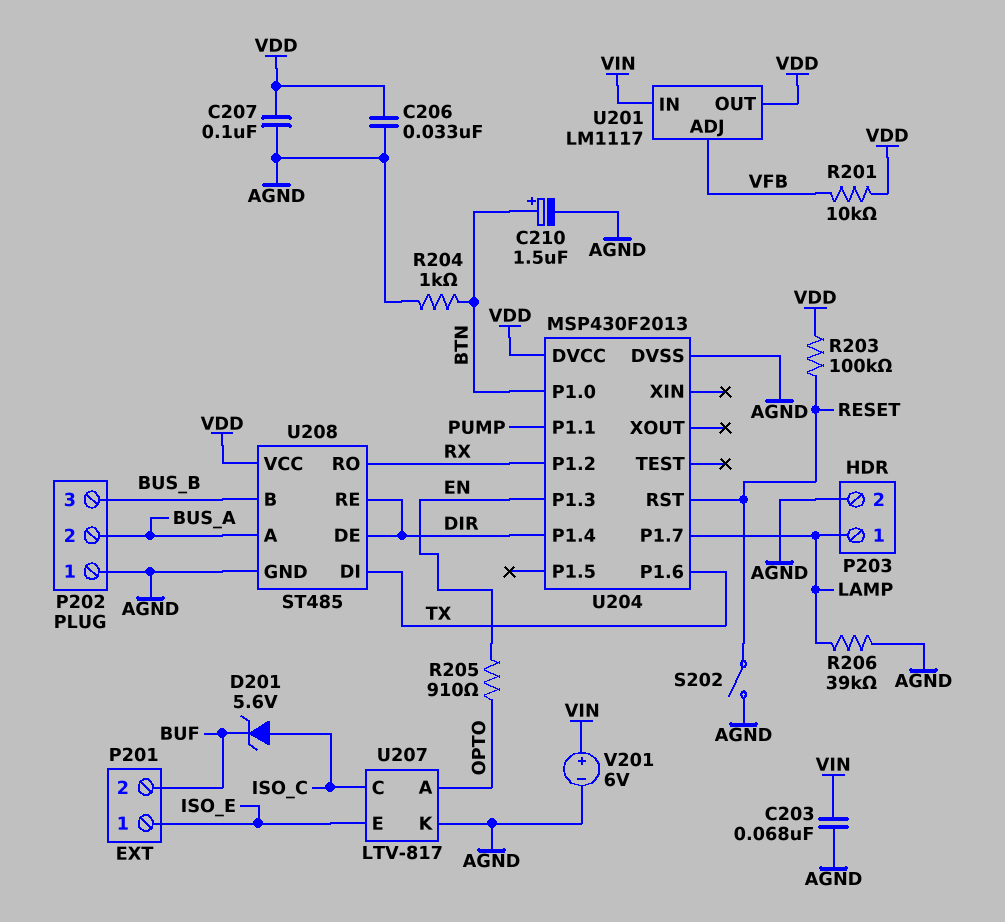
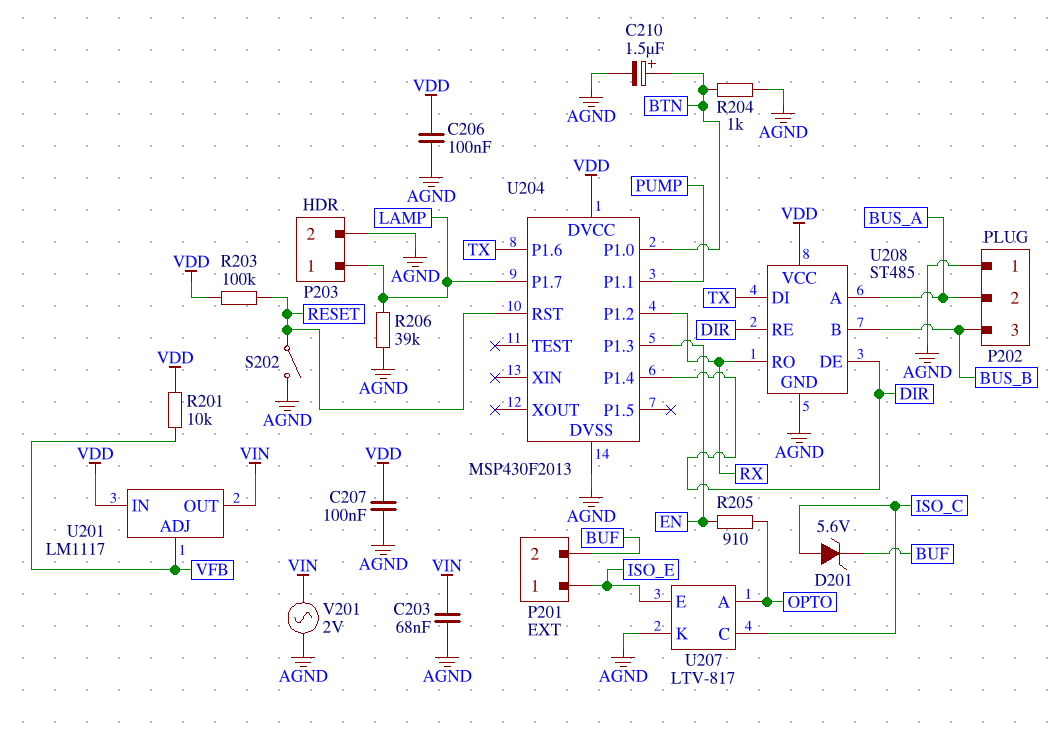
C206: 33nF (AGND, VDD) -> 100nF (AGND, VDD)
U201 pin IN: VIN -> VDD
U201 pin OUT: VDD -> VIN
V201: 6V (plus VIN, minus AGND) -> AC 2V (AGND, VIN)

